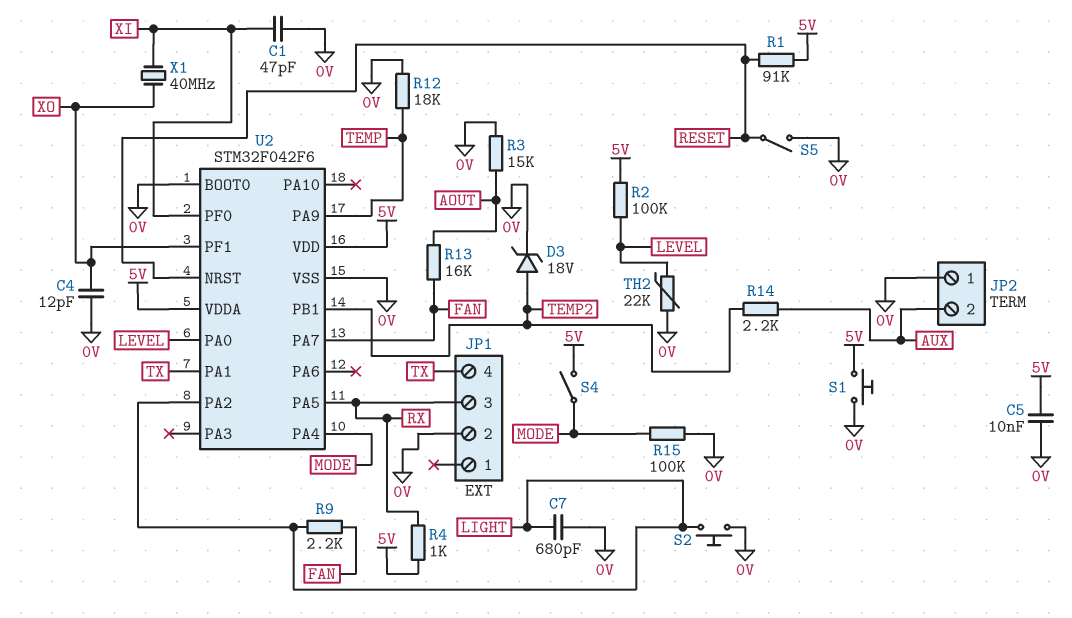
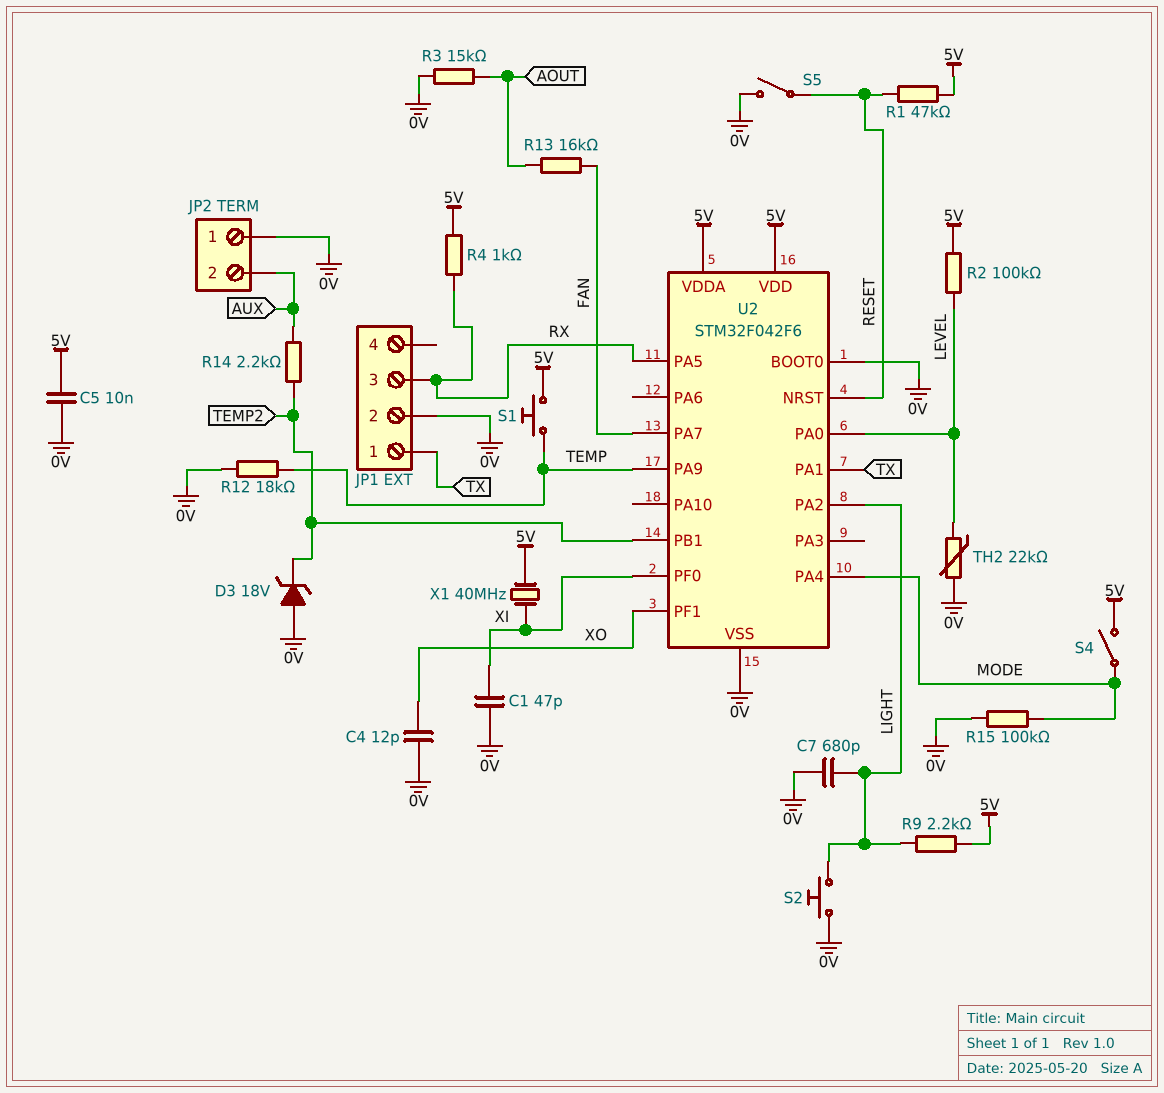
D3: zener 18V (A TEMP2, K 0V) -> zener 18V (A 0V, K TEMP2)
JP1 pin 1: none -> TX
JP1 pin 4: TX -> none
R1: 91k (5V, RESET) -> 47k (5V, RESET)
R9: 2.2k (FAN, LIGHT) -> 2.2k (5V, LIGHT)
S1: button (0V, 5V) -> button (5V, TEMP)
X1: 40MHz (XI, XO) -> 40MHz (5V, XI)

